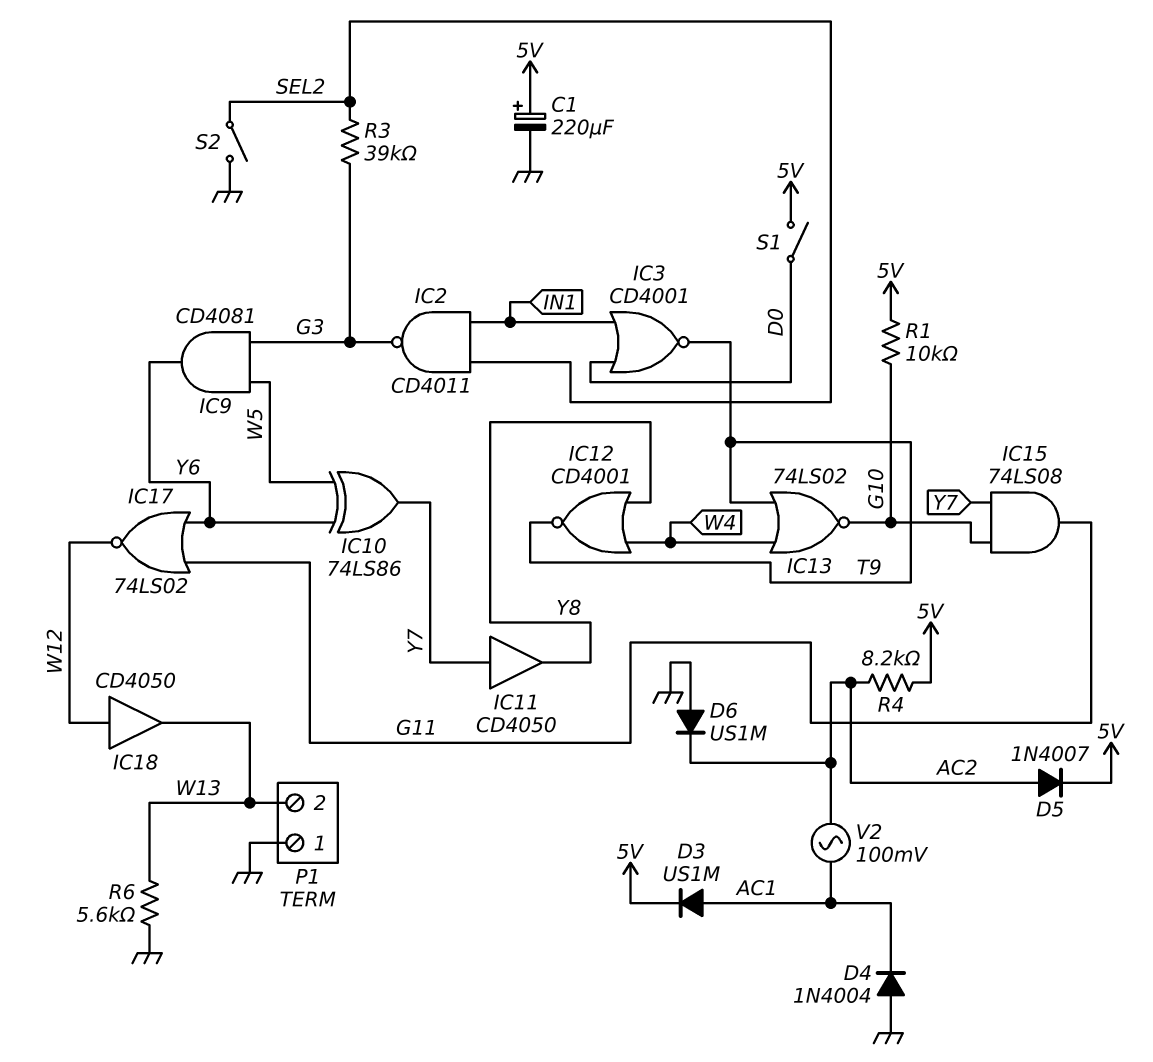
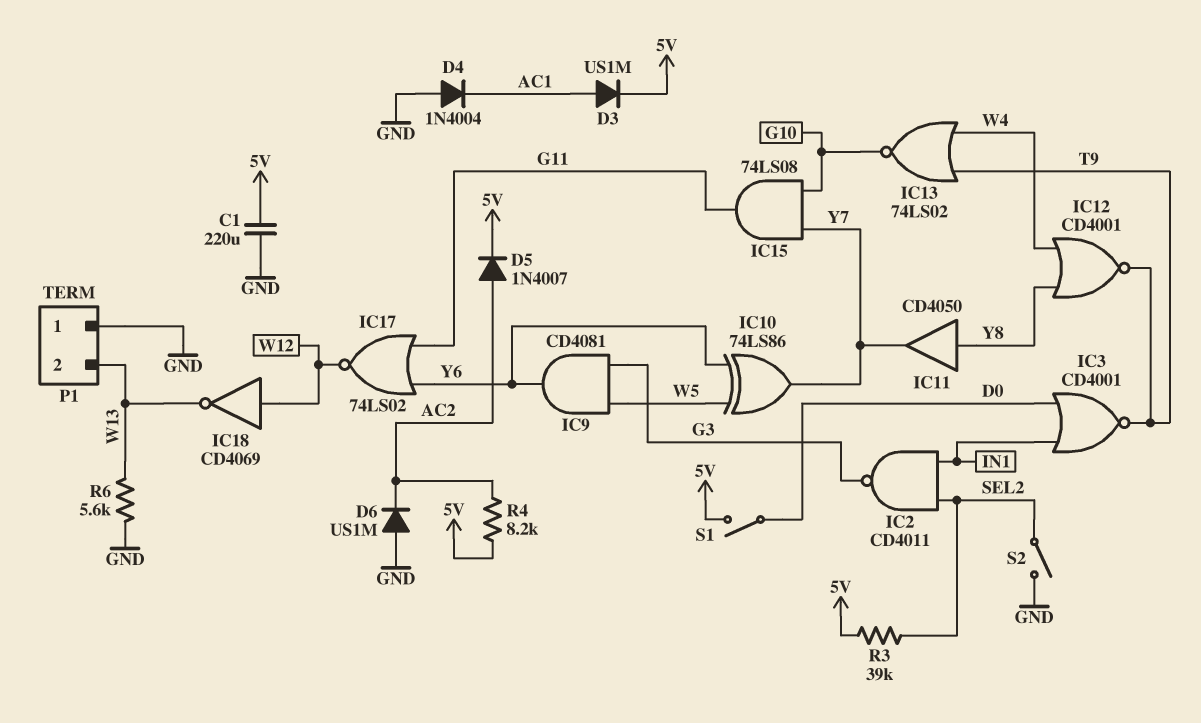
C1: 220uF (plus 5V, minus GND) -> 220uF (5V, GND)
IC11: buffer CD4050 (in Y7, out Y8) -> buffer CD4050 (in Y8, out Y7)
IC18: buffer CD4050 (in W12, out W13) -> NOT CD4069 (in W12, out W13)
R1: 10k (5V, G10) -> none
R3: 39k (G3, SEL2) -> 39k (5V, SEL2)
V2: AC 100mV (AC1, AC2) -> none

